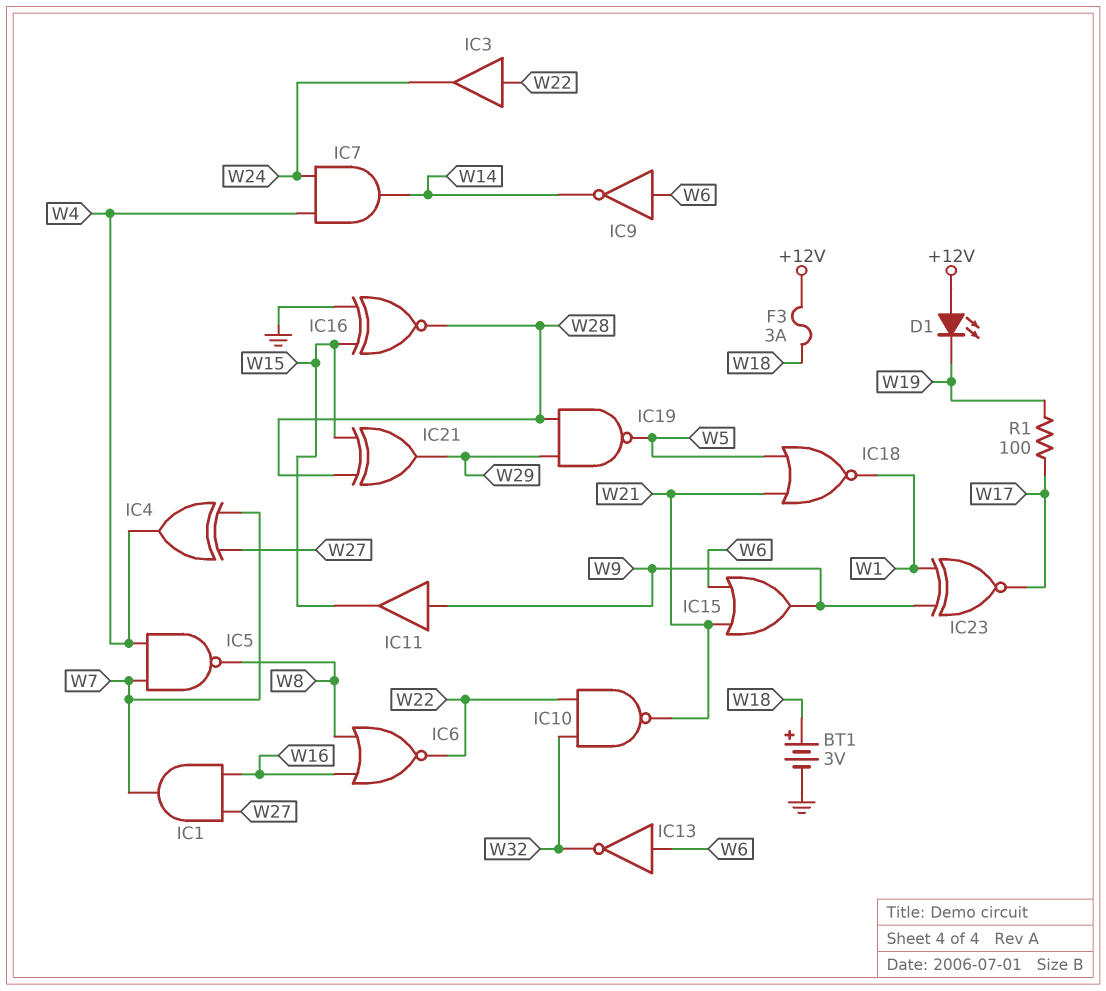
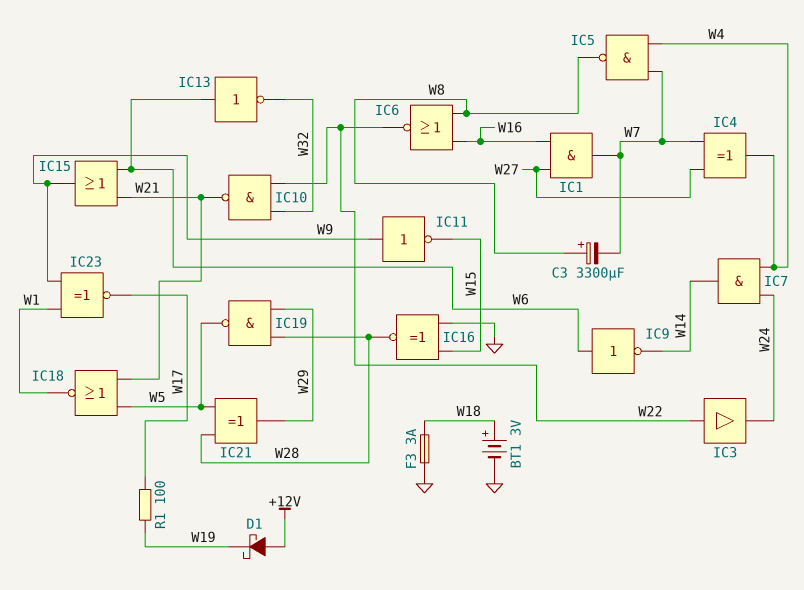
C3: none -> 3300uF (plus W8, minus W7)
D1: LED (A +12V, K W19) -> schottky (A +12V, K W19)
F3: 3A (+12V, W18) -> 3A (GND, W18)
IC11: buffer (in W9, out W15) -> NOT (in W9, out W15)
IC21: XOR (in W15, in W28, out W29) -> XOR (in W5, in W28, out W29)

